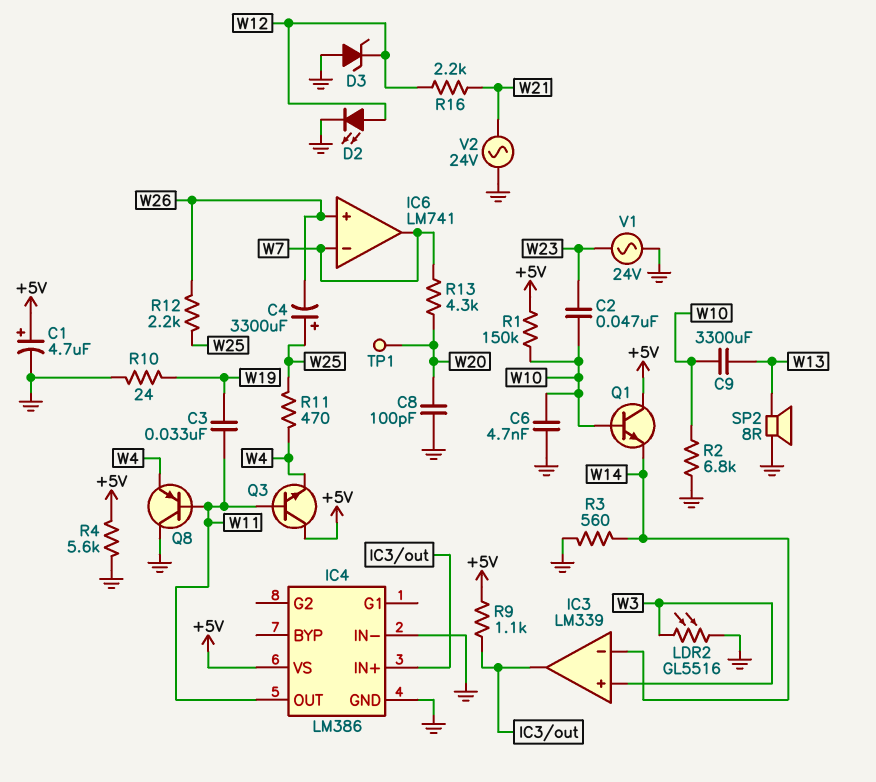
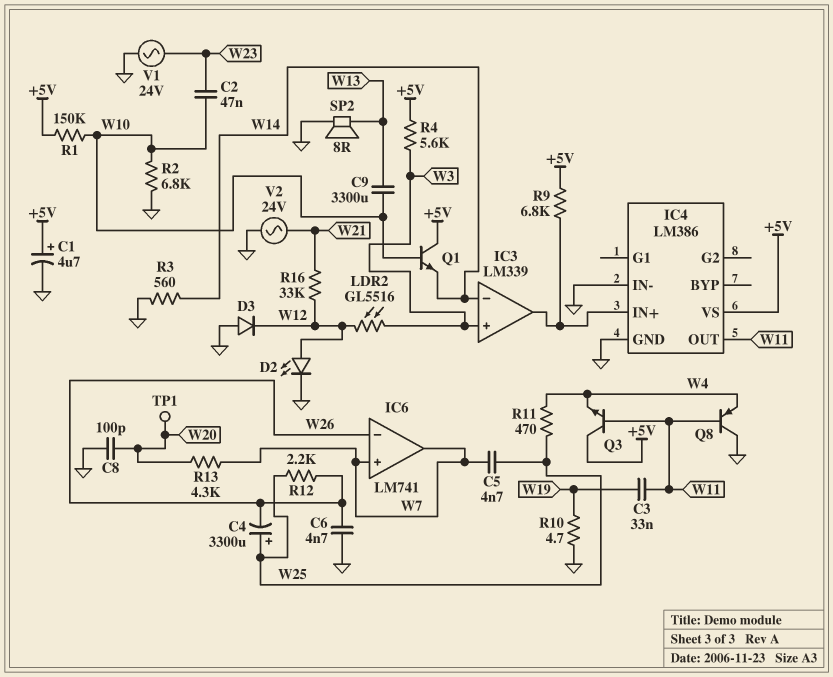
C5: none -> 4.7nF (W7, W25)
C6: 4.7nF (GND, W10) -> 4.7nF (GND, W26)
D3: zener (A GND, K W12) -> diode (A GND, K W12)
IC6 pin in+: W26 -> W7
IC6 pin in-: W7 -> W26
LDR2: GL5516 (GND, W3) -> GL5516 (W3, W12)
R4: 5.6k (+5V, GND) -> 5.6k (+5V, W3)
R9: 1.1k (+5V, IC3/out) -> 6.8k (+5V, IC3/out)
R10: 24 (GND, W19) -> 4.7 (GND, W19)
R16: 2.2k (W12, W21) -> 33k (W12, W21)

